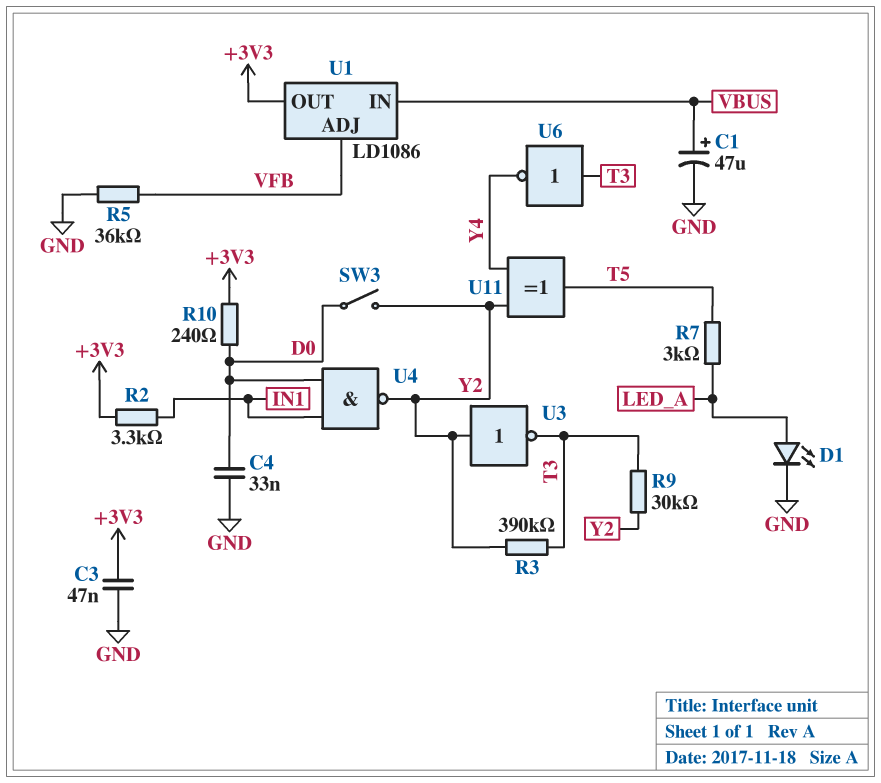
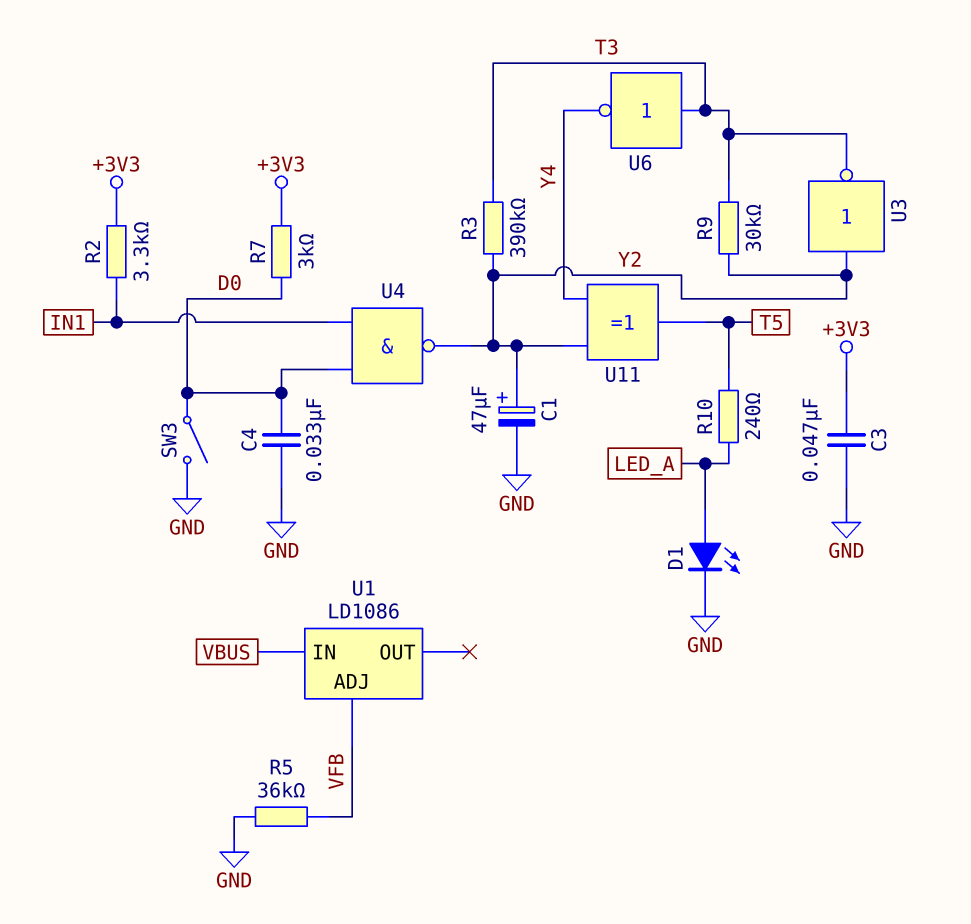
C1: 47uF (plus VBUS, minus GND) -> 47uF (plus Y2, minus GND)
R7: 3k (LED_A, T5) -> 3k (+3V3, D0)
R10: 240 (+3V3, D0) -> 240 (LED_A, T5)
SW3: switch (D0, Y2) -> switch (D0, GND)
U1 pin OUT: +3V3 -> none

